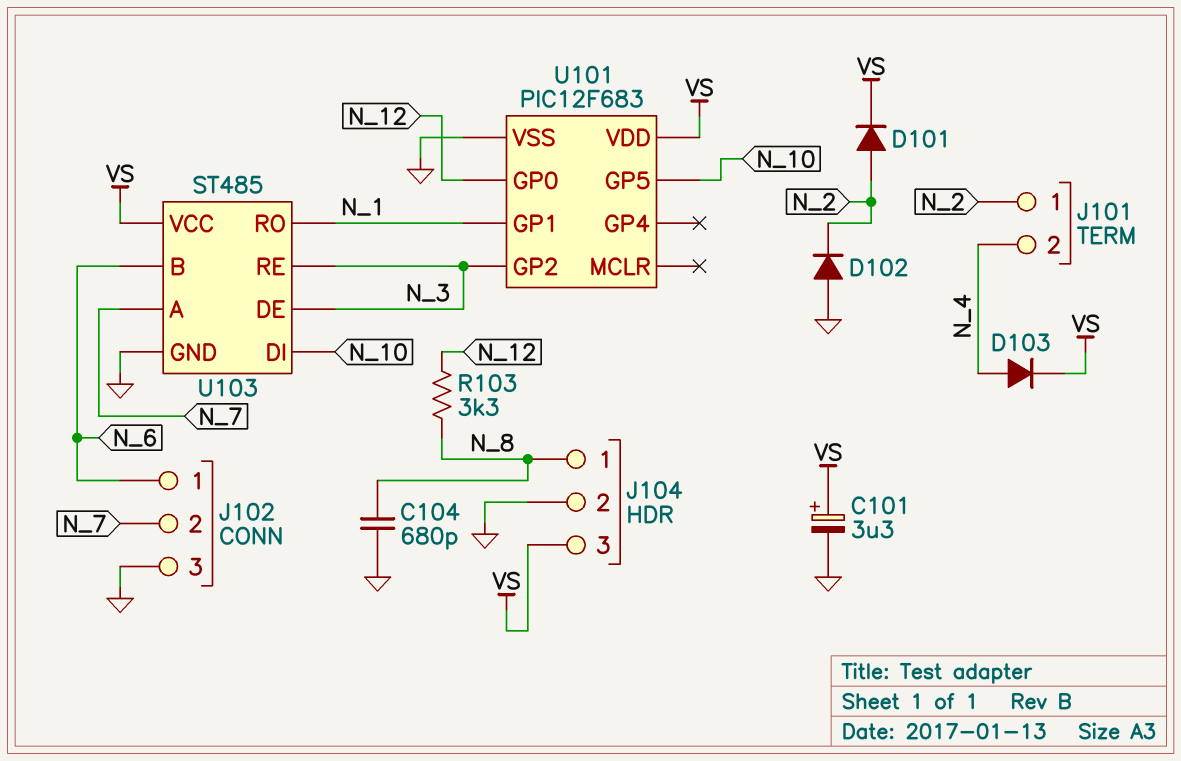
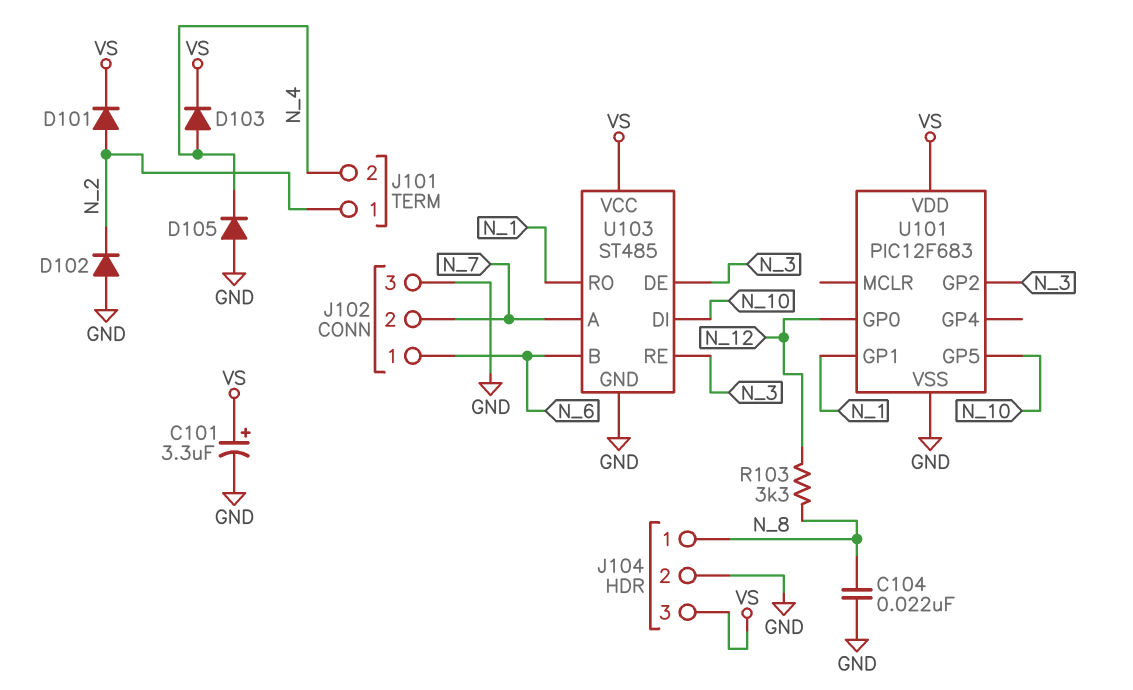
C104: 680pF (GND, N_8) -> 22nF (GND, N_8)
D105: none -> diode (A GND, K N_4)

